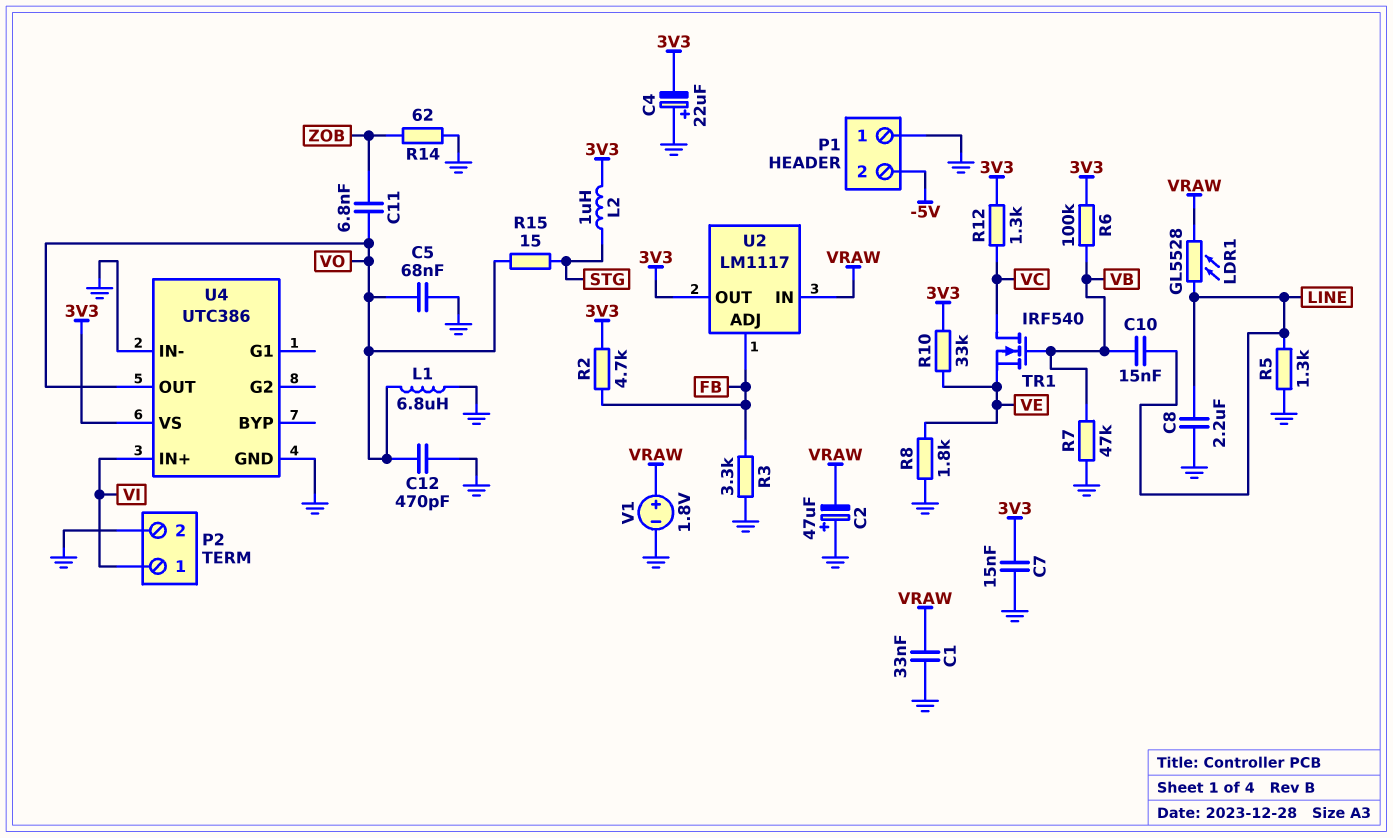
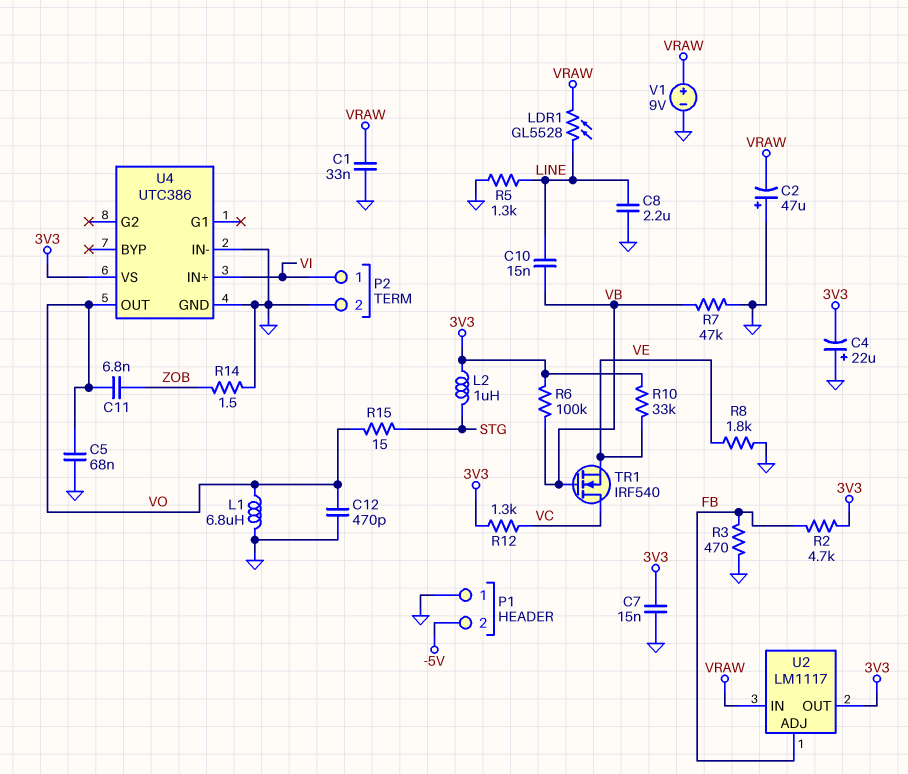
R3: 3.3k (FB, GND) -> 470 (FB, GND)
R14: 62 (GND, ZOB) -> 1.5 (GND, ZOB)
V1: 1.8V (plus VRAW, minus GND) -> 9V (plus VRAW, minus GND)

